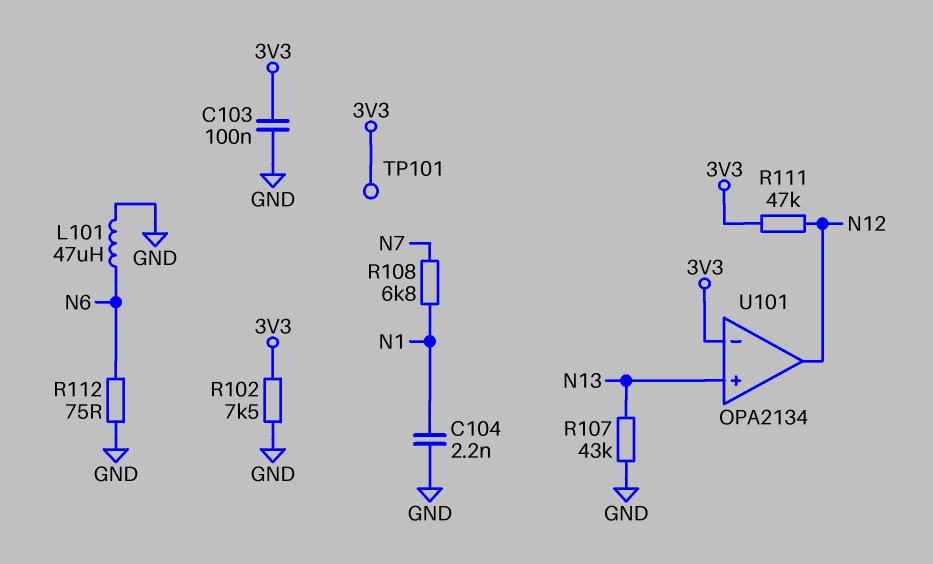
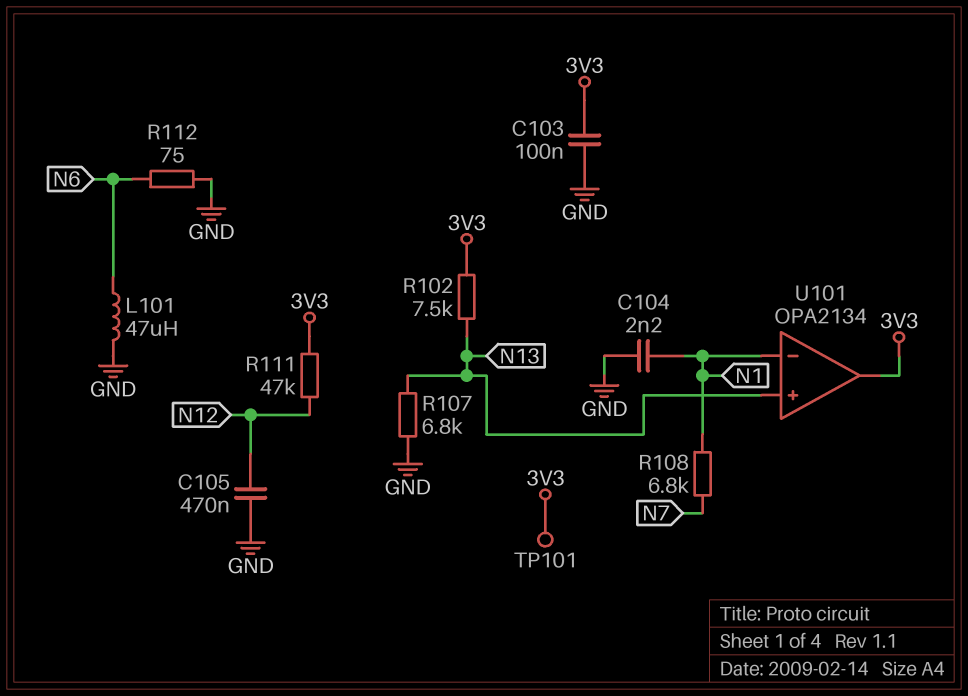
C105: none -> 470nF (GND, N12)
R102: 7.5k (3V3, GND) -> 7.5k (3V3, N13)
R107: 43k (GND, N13) -> 6.8k (GND, N13)
U101 pin in-: 3V3 -> N1
U101 pin out: N12 -> 3V3

